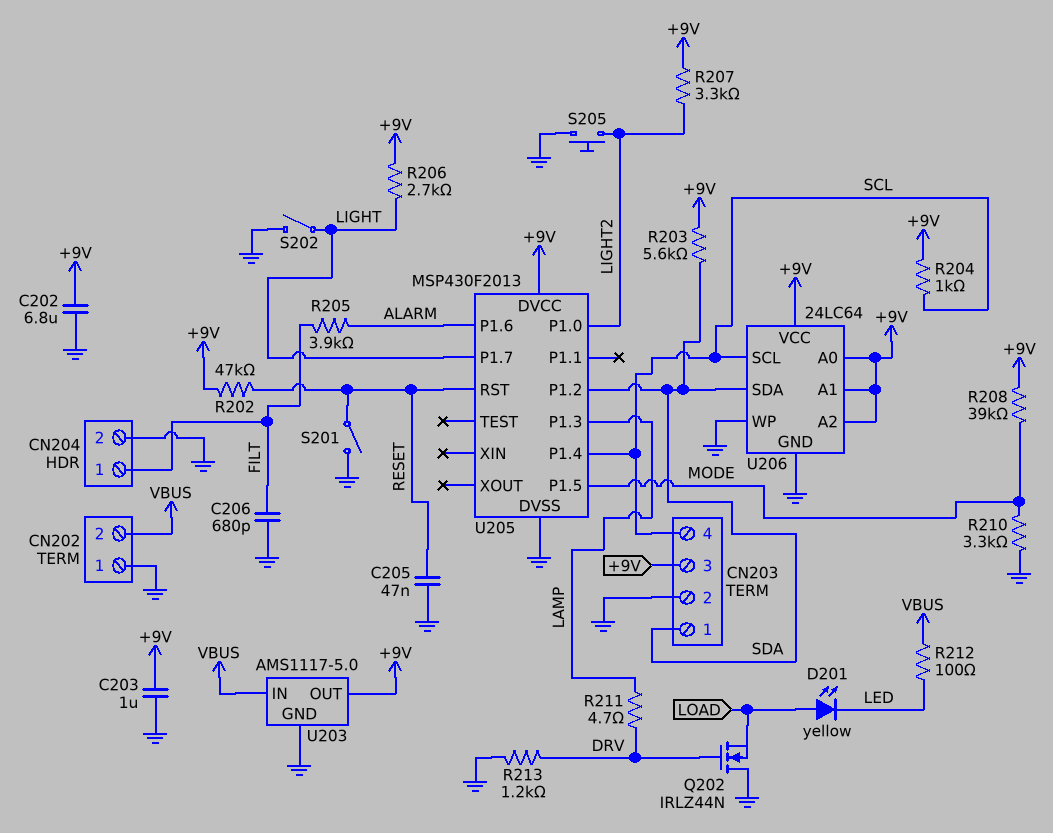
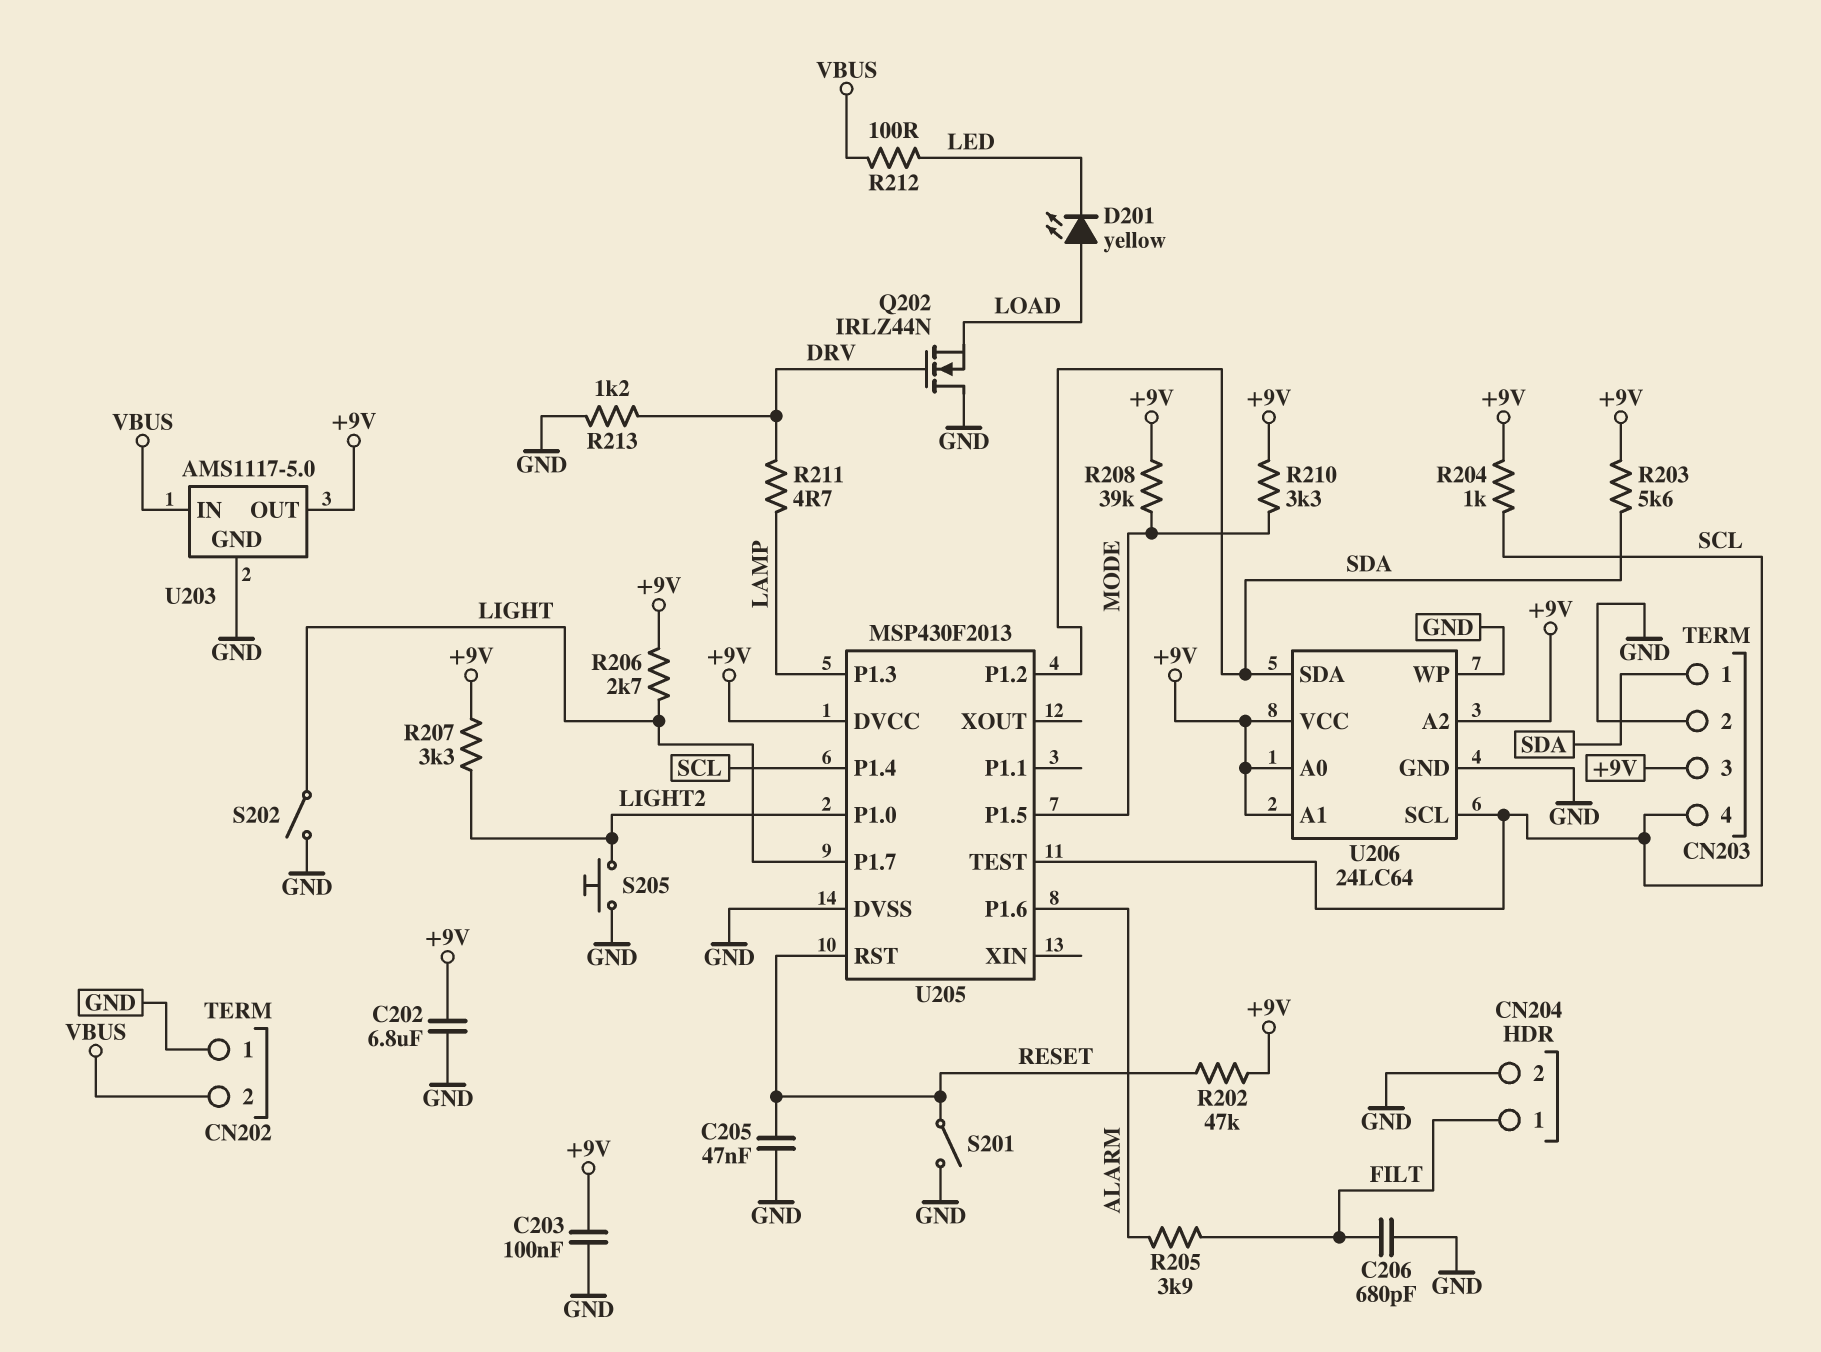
C203: 1uF (+9V, GND) -> 100nF (+9V, GND)
R210: 3.3k (GND, MODE) -> 3.3k (+9V, MODE)
U205 pin TEST: none -> SCL

